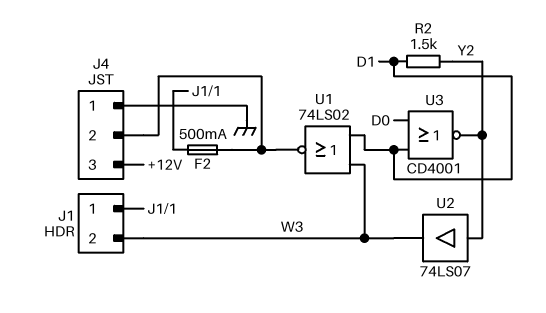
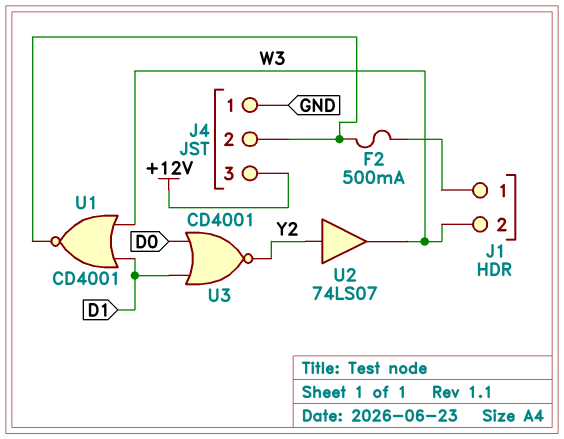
R2: 1.5k (D1, Y2) -> none
U1: NOR 74LS02 (in D1, in W3, out J4/2) -> NOR CD4001 (in D1, in W3, out J4/2)

